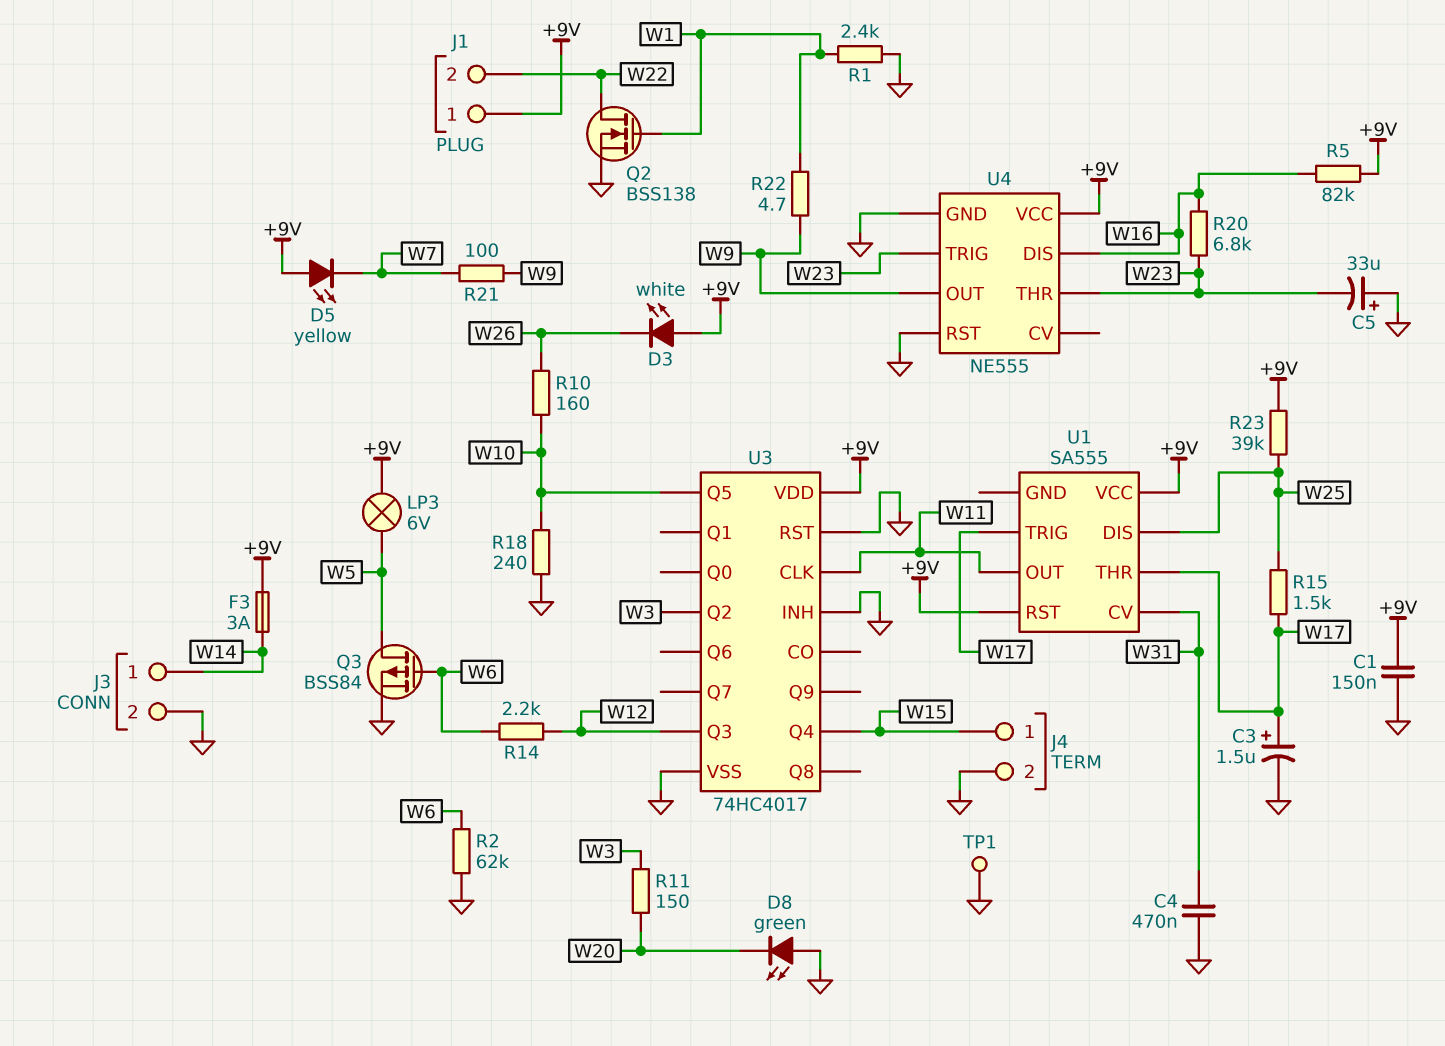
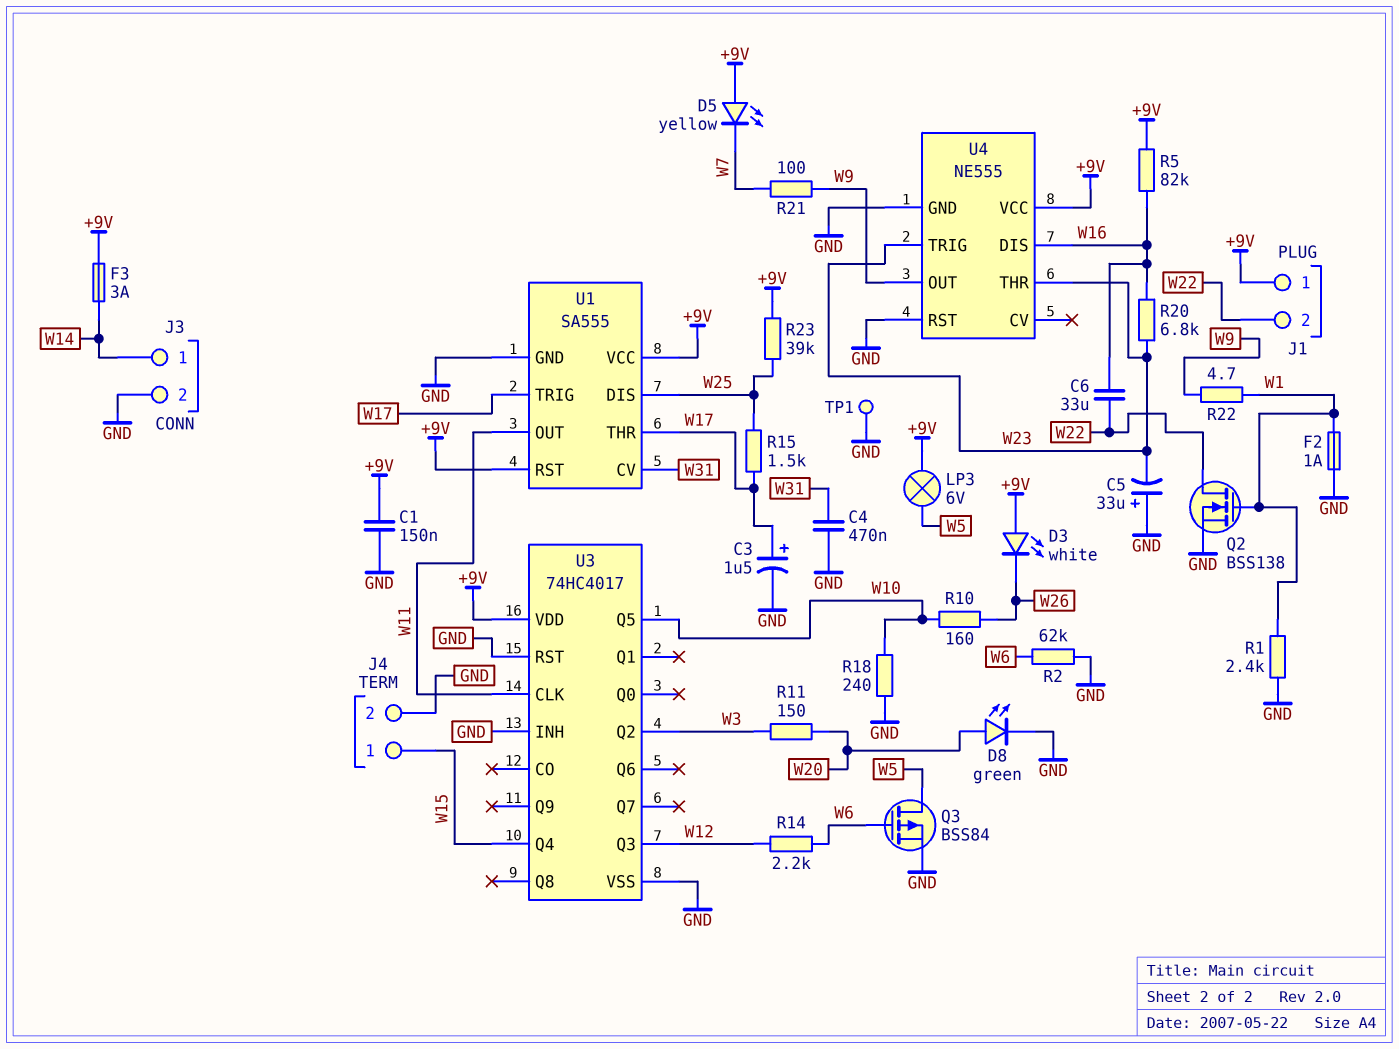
C6: none -> 33uF (W16, W22)
D8: LED green (A GND, K W20) -> LED green (A W20, K GND)
F2: none -> 1A (GND, W1)
U1 pin GND: none -> GND

